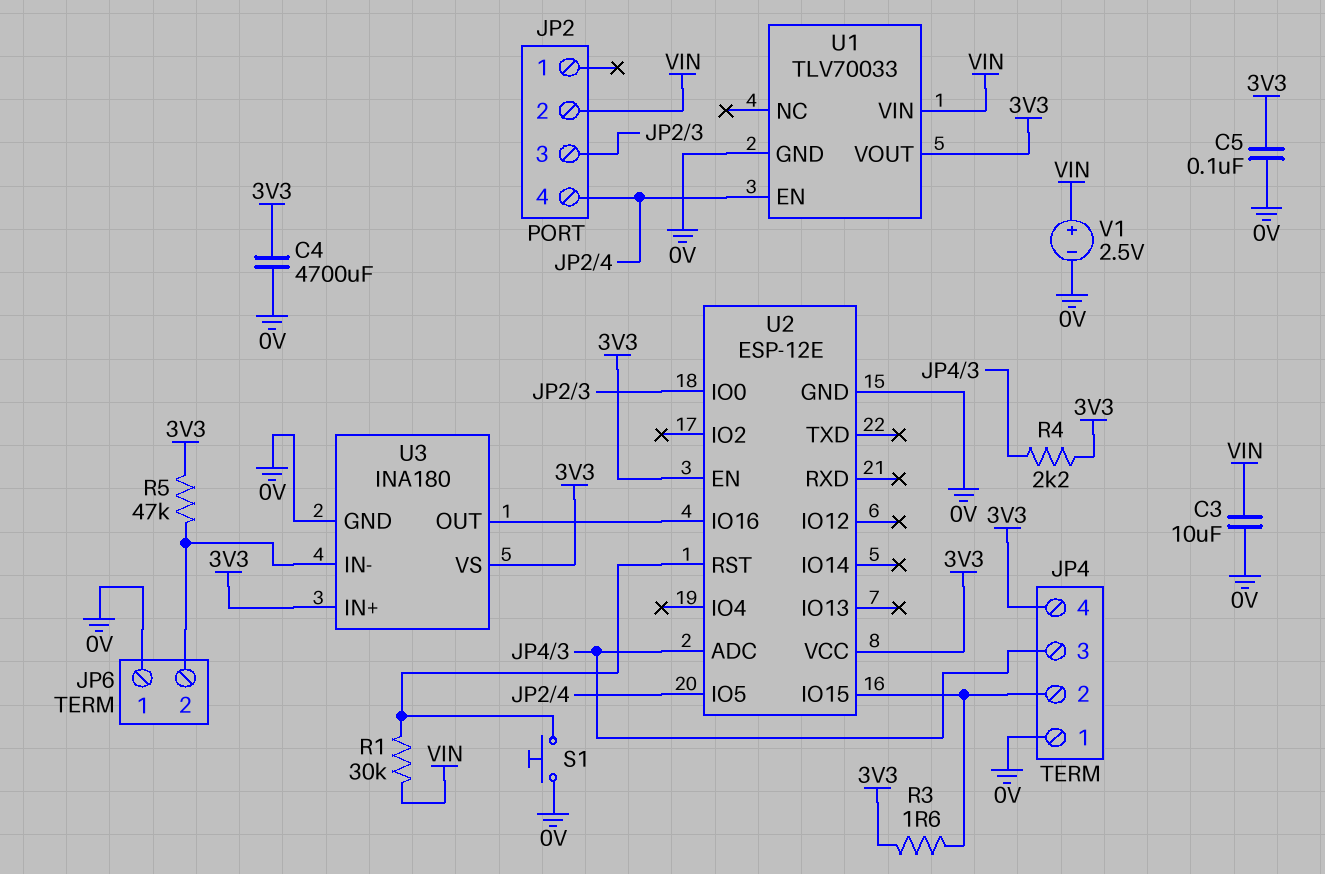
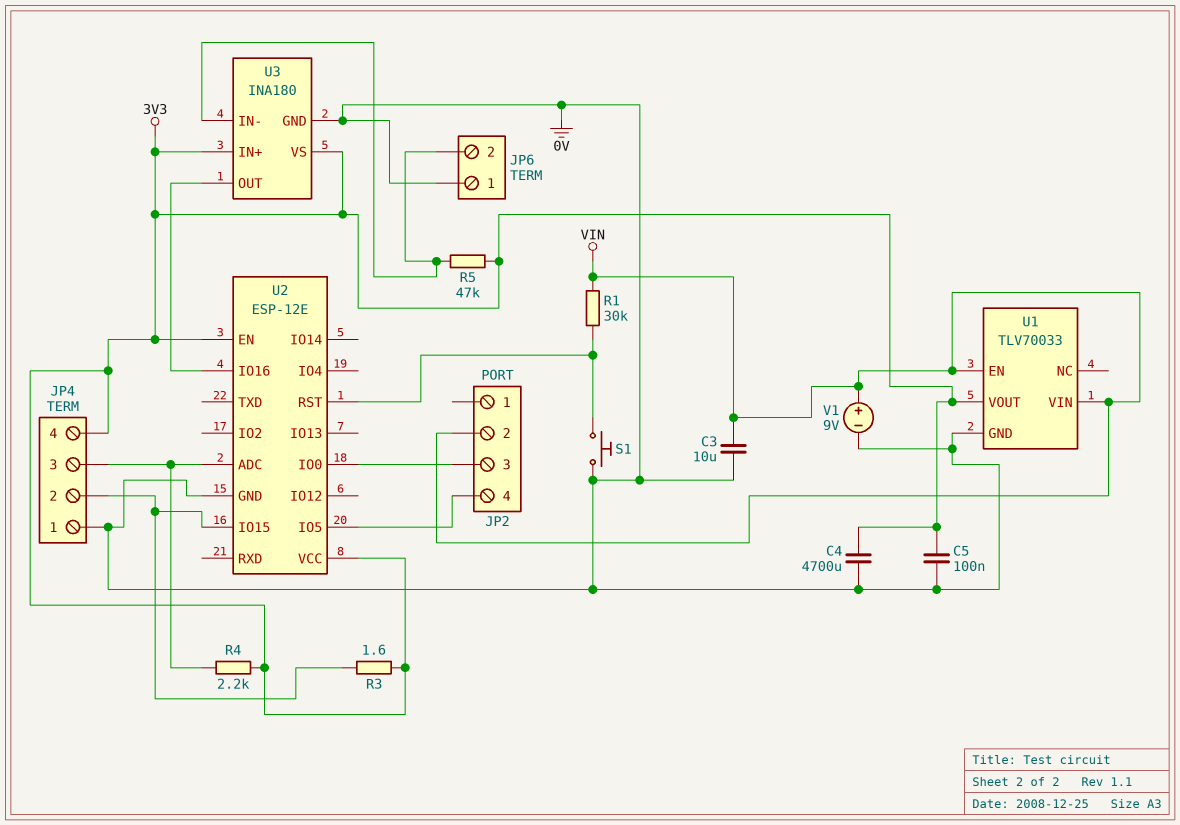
U1 pin EN: JP2/4 -> VIN
V1: 2.5V (plus VIN, minus 0V) -> 9V (plus VIN, minus 0V)

